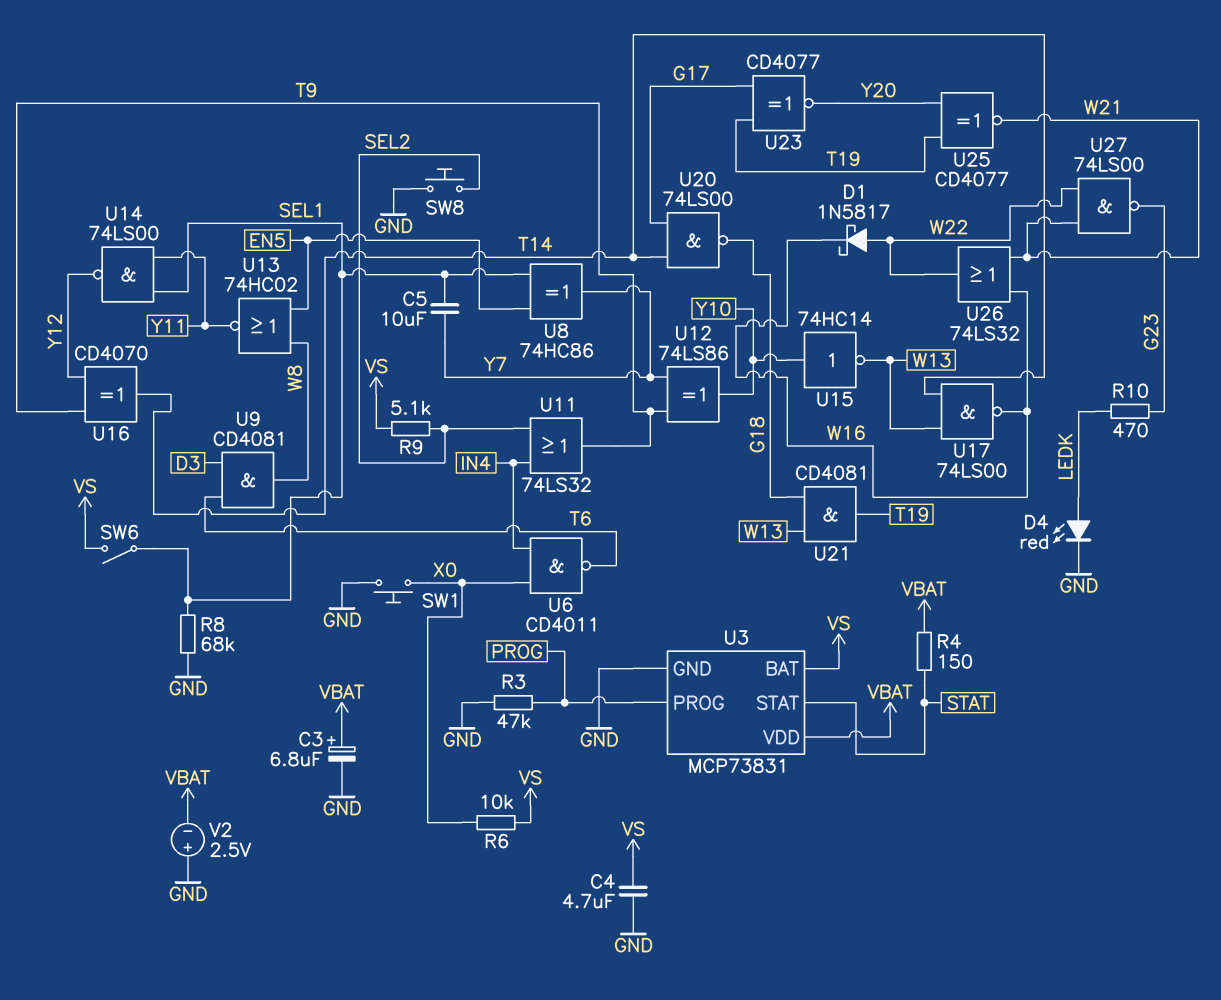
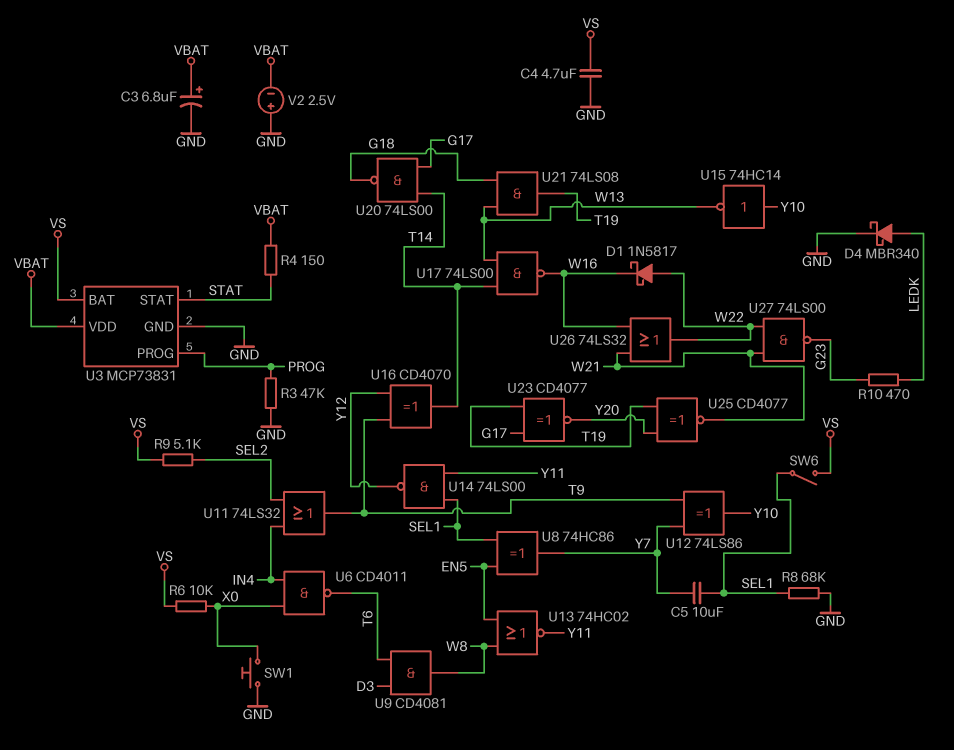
D4: LED red (A LEDK, K GND) -> schottky MBR340 (A LEDK, K GND)
SW8: button (GND, SEL2) -> none
U21: AND CD4081 (in G18, in W13, out T19) -> AND 74LS08 (in G18, in W13, out T19)

